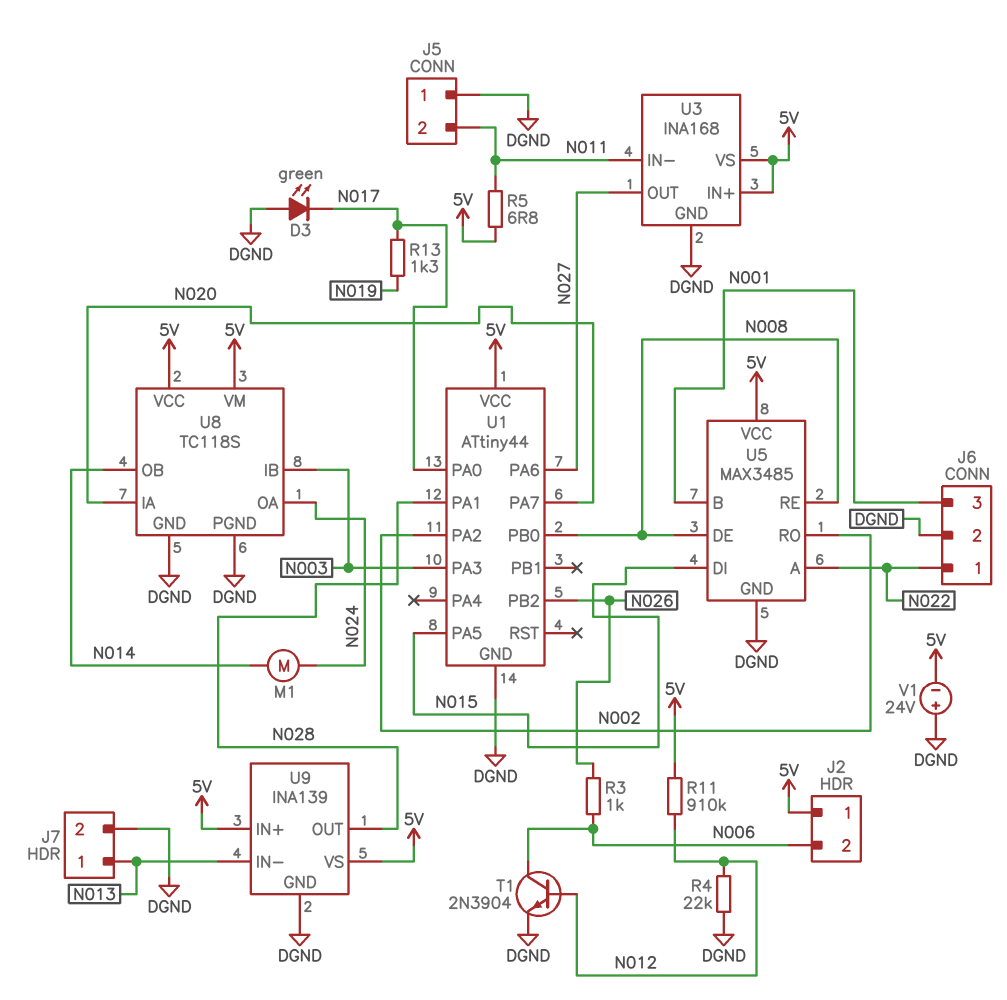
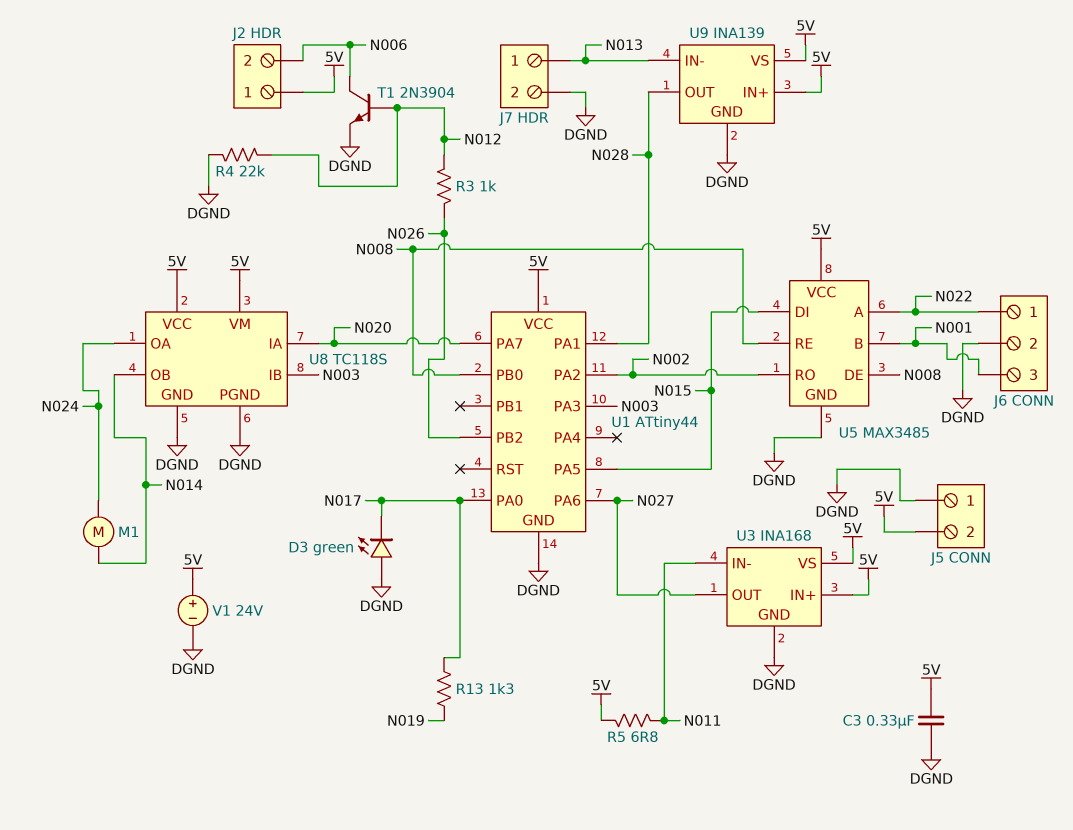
C3: none -> 330nF (5V, DGND)
J5 pin 2: N011 -> 5V
R3: 1k (N006, N026) -> 1k (N012, N026)
R11: 910k (5V, N012) -> none
V1: 24V (plus DGND, minus 5V) -> 24V (plus 5V, minus DGND)

